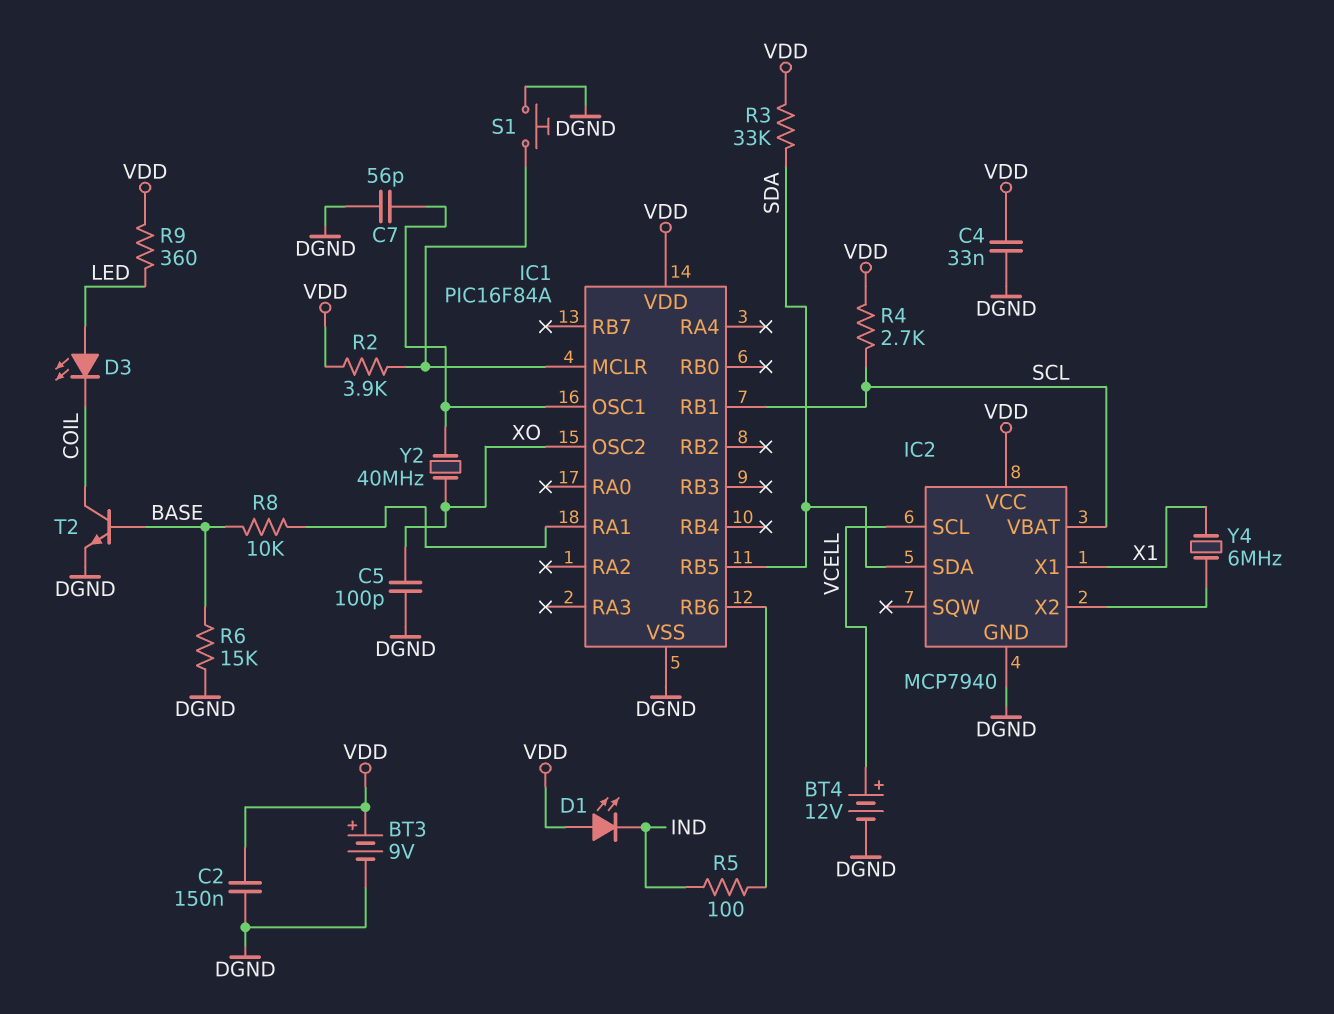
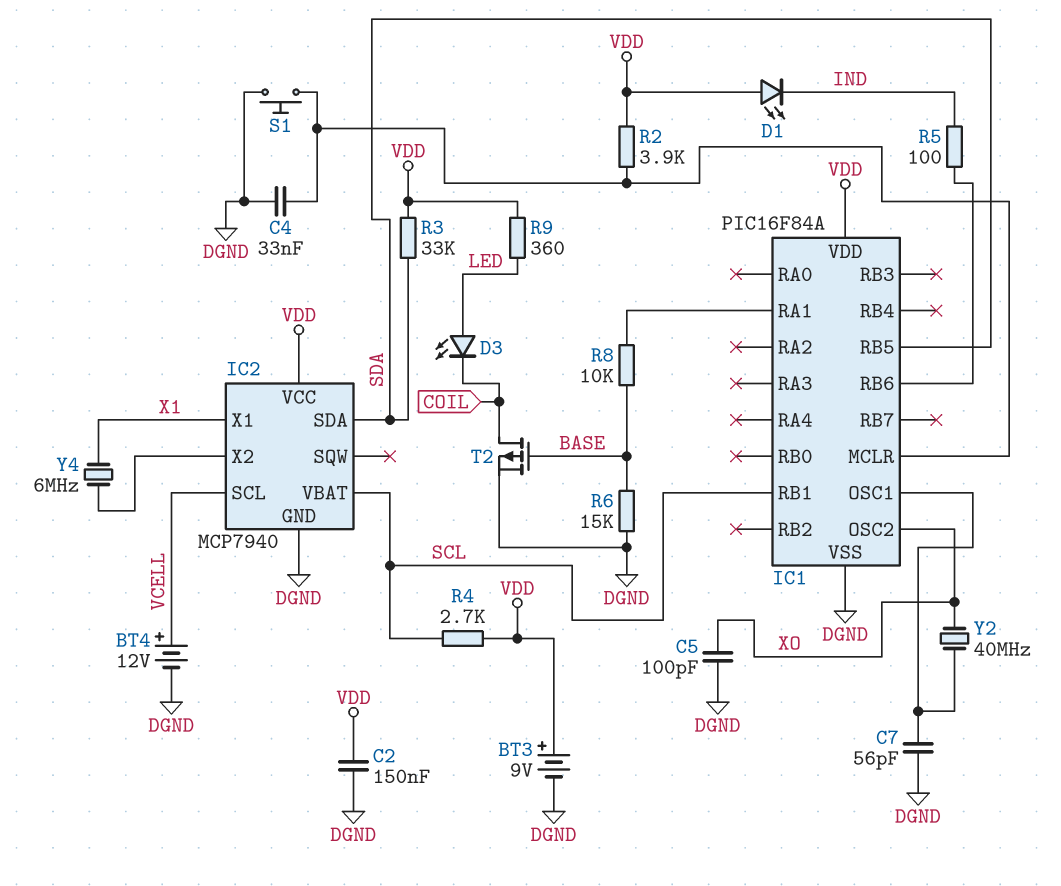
C4: 33nF (DGND, VDD) -> 33nF (DGND, IC1/MCLR)
T2: NPN (B BASE, C COIL, E DGND) -> PMOS (G BASE, D COIL, S DGND)

